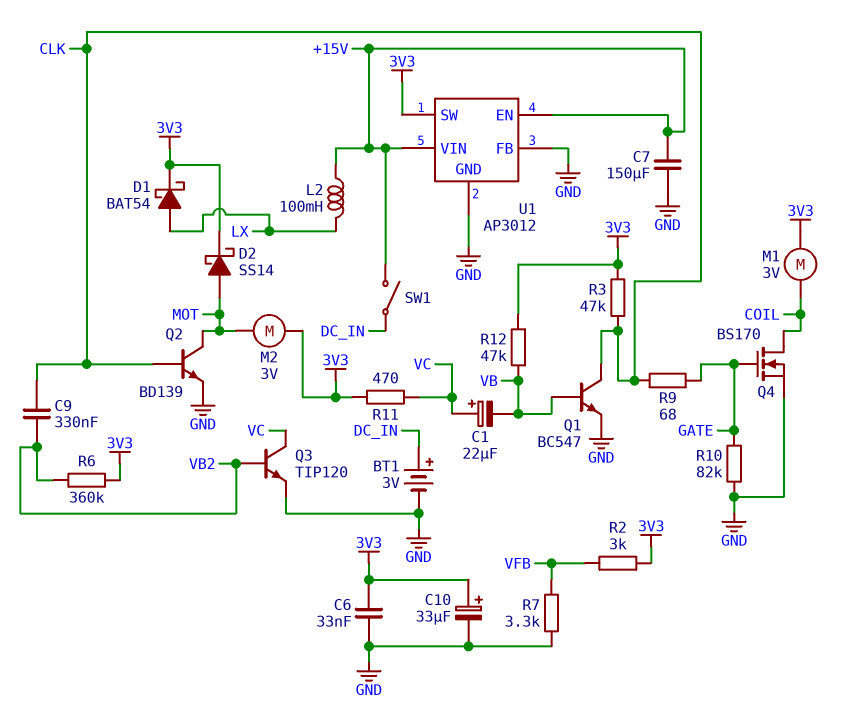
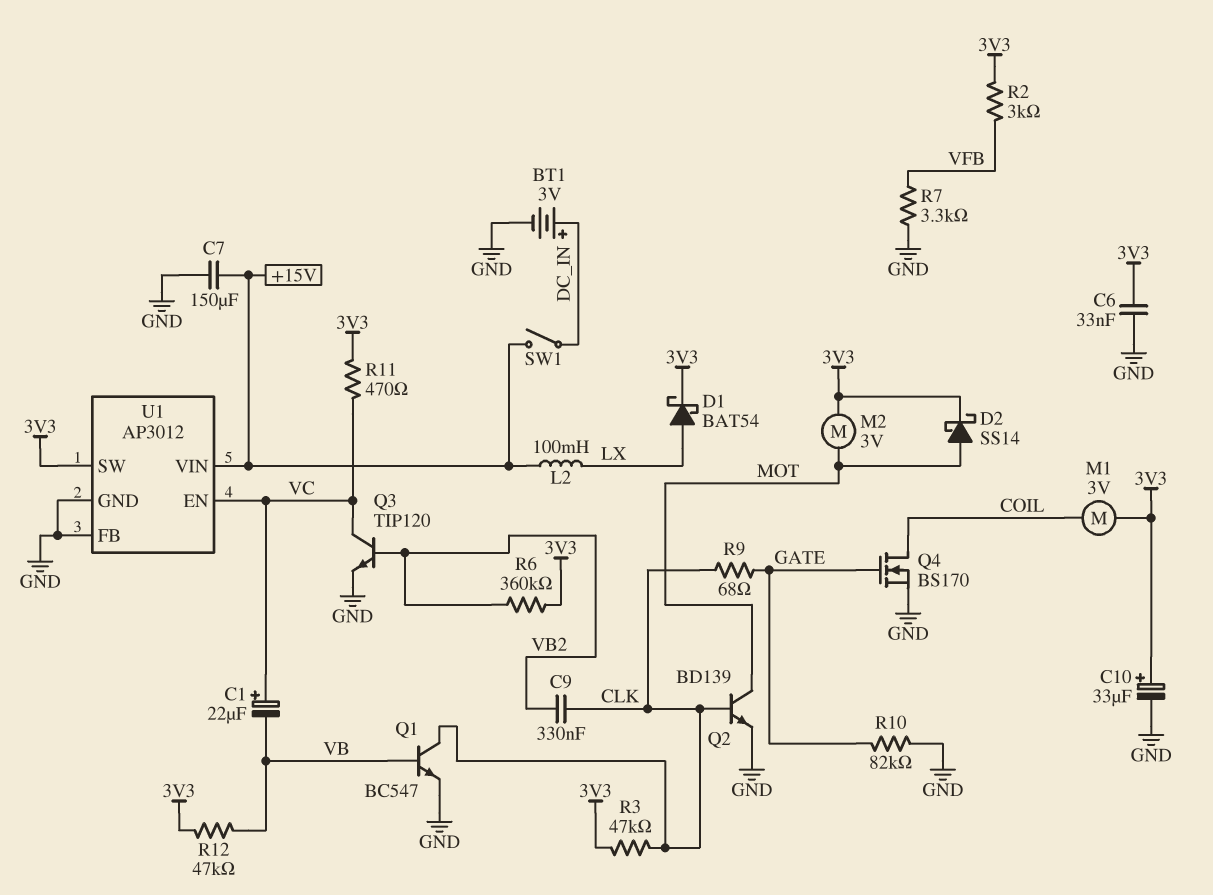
U1 pin EN: +15V -> VC

